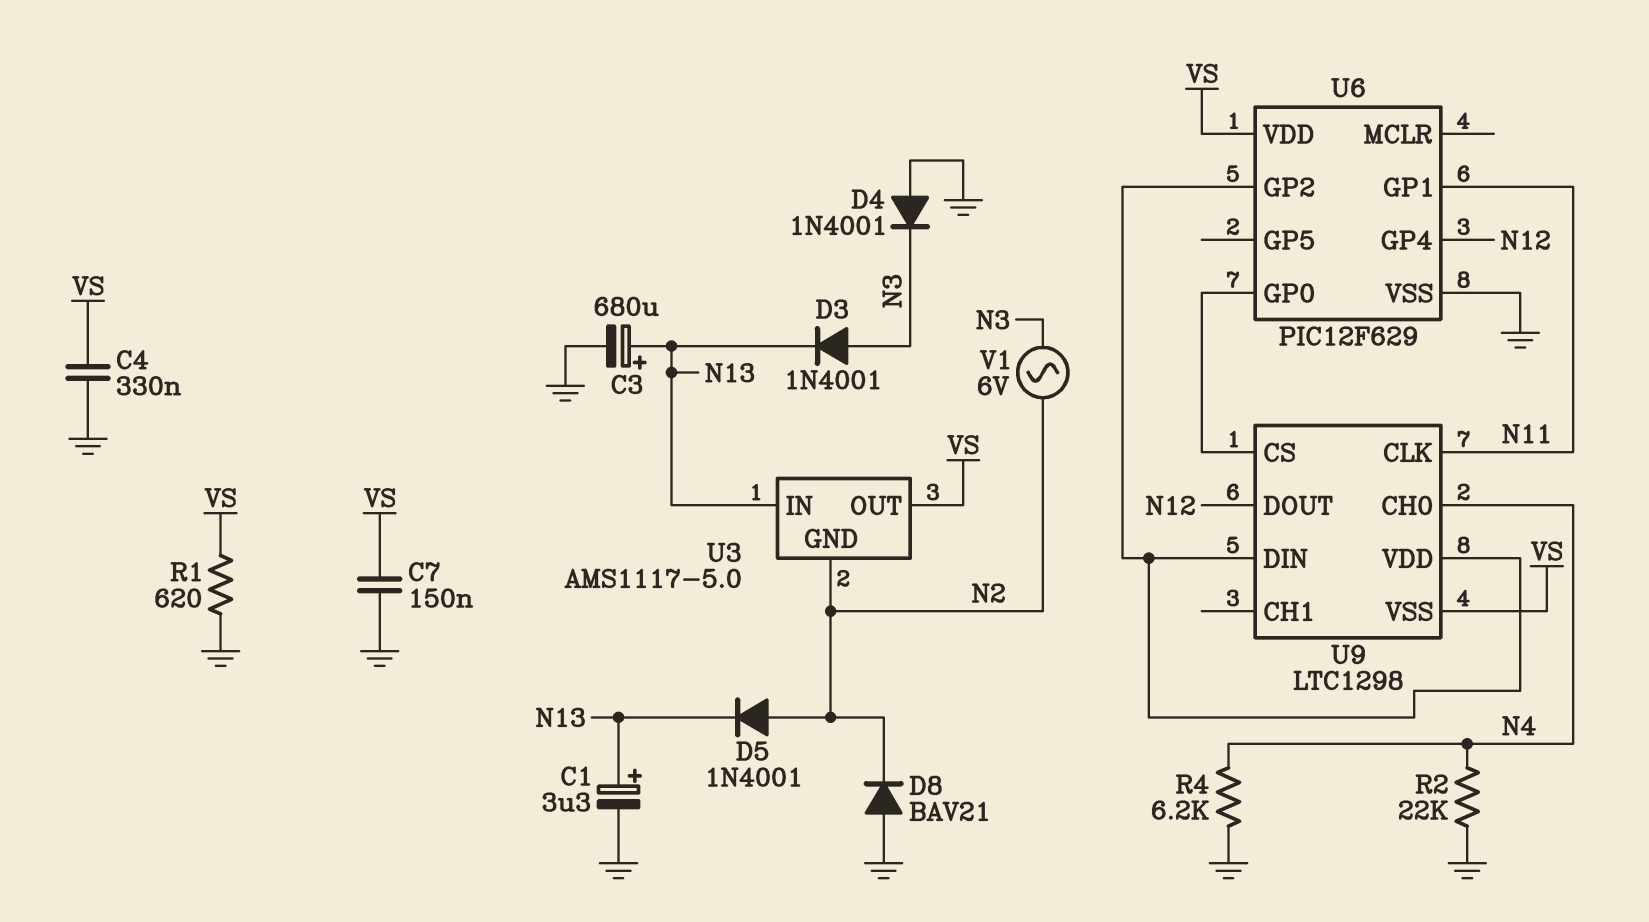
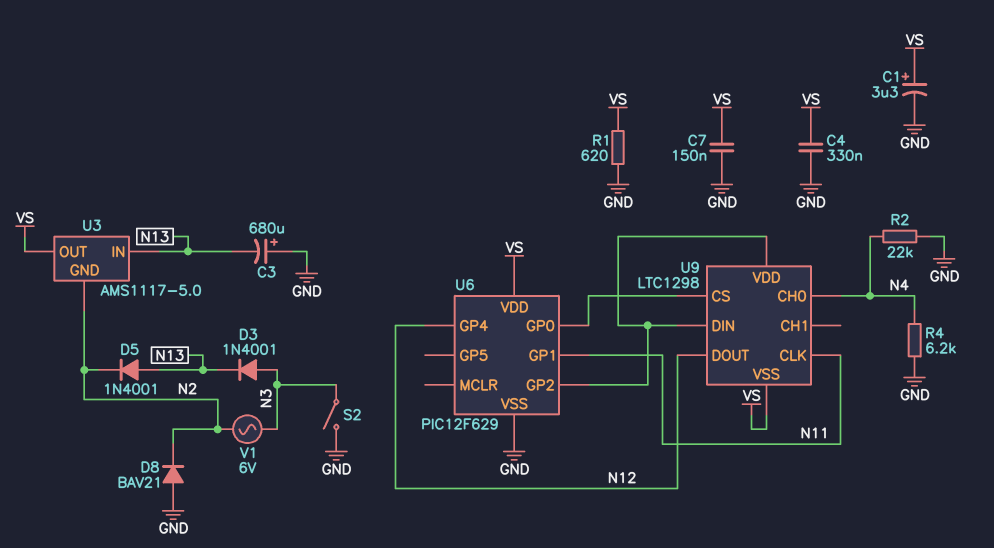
C1: 3.3uF (plus N13, minus GND) -> 3.3uF (plus VS, minus GND)
C3: 680uF (plus N13, minus GND) -> 680uF (plus GND, minus N13)
D4: diode 1N4001 (A GND, K N3) -> none
D5: diode 1N4001 (A N2, K N13) -> diode 1N4001 (A N13, K N2)
S2: none -> switch (GND, N3)

